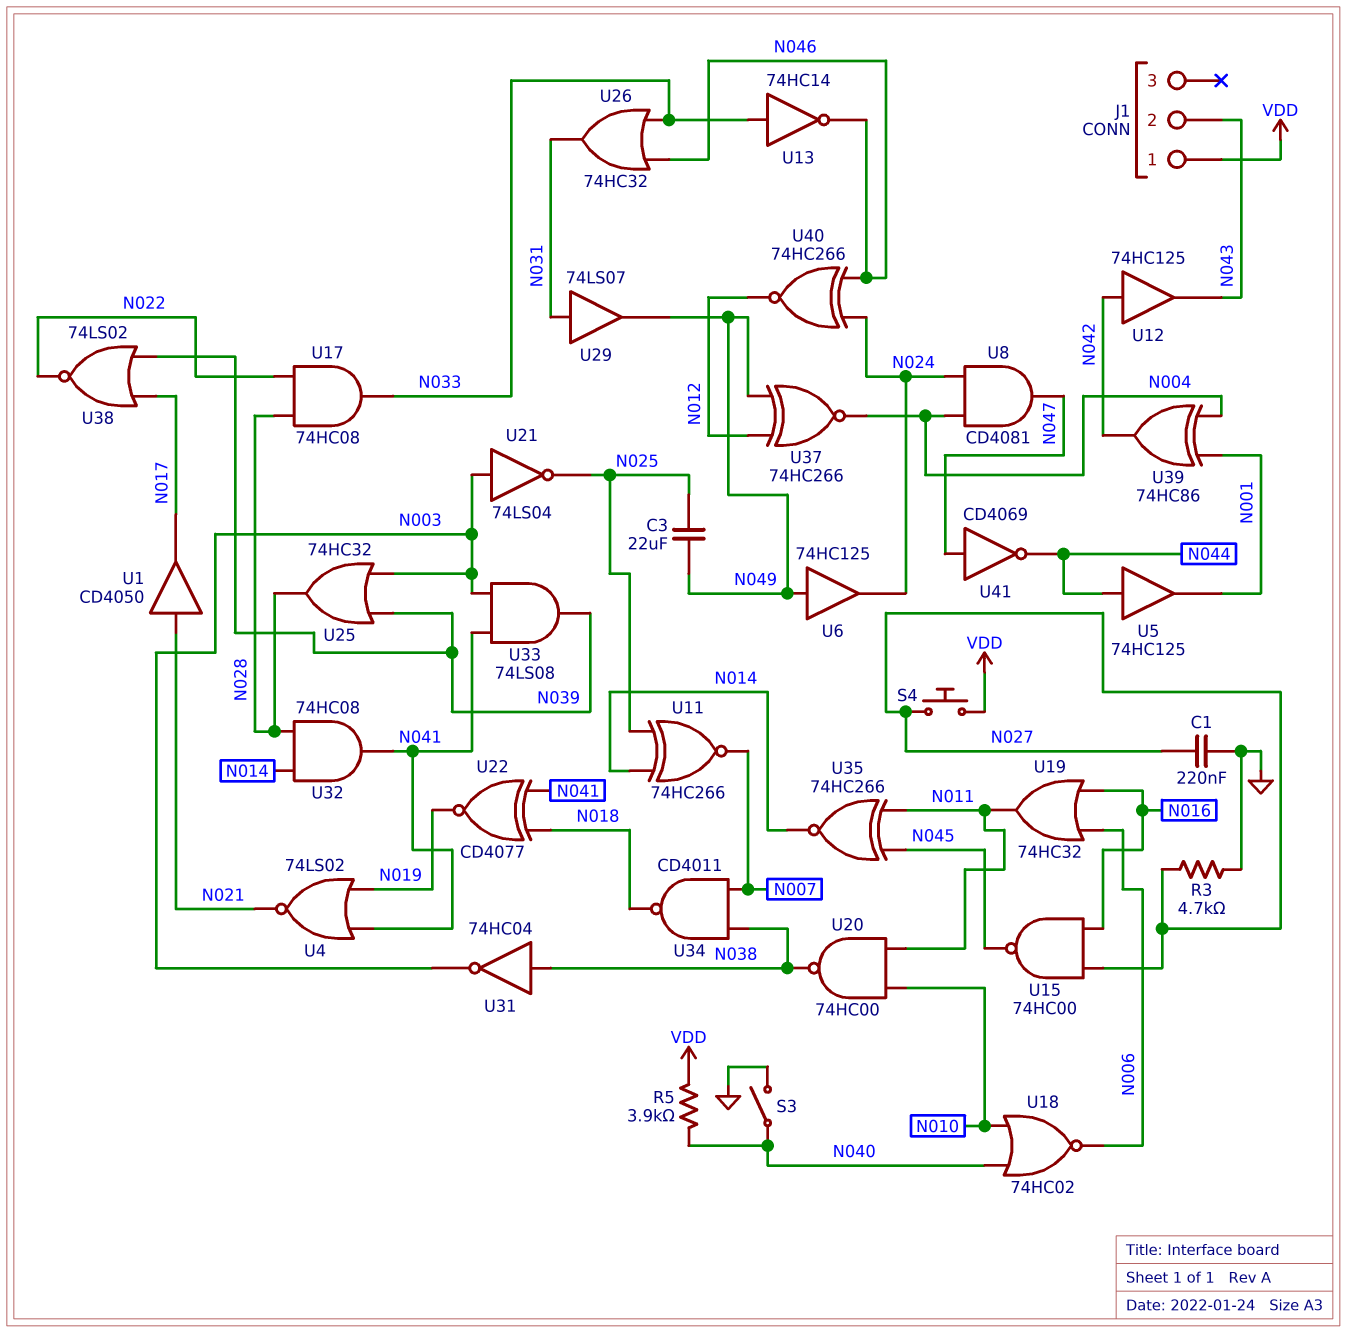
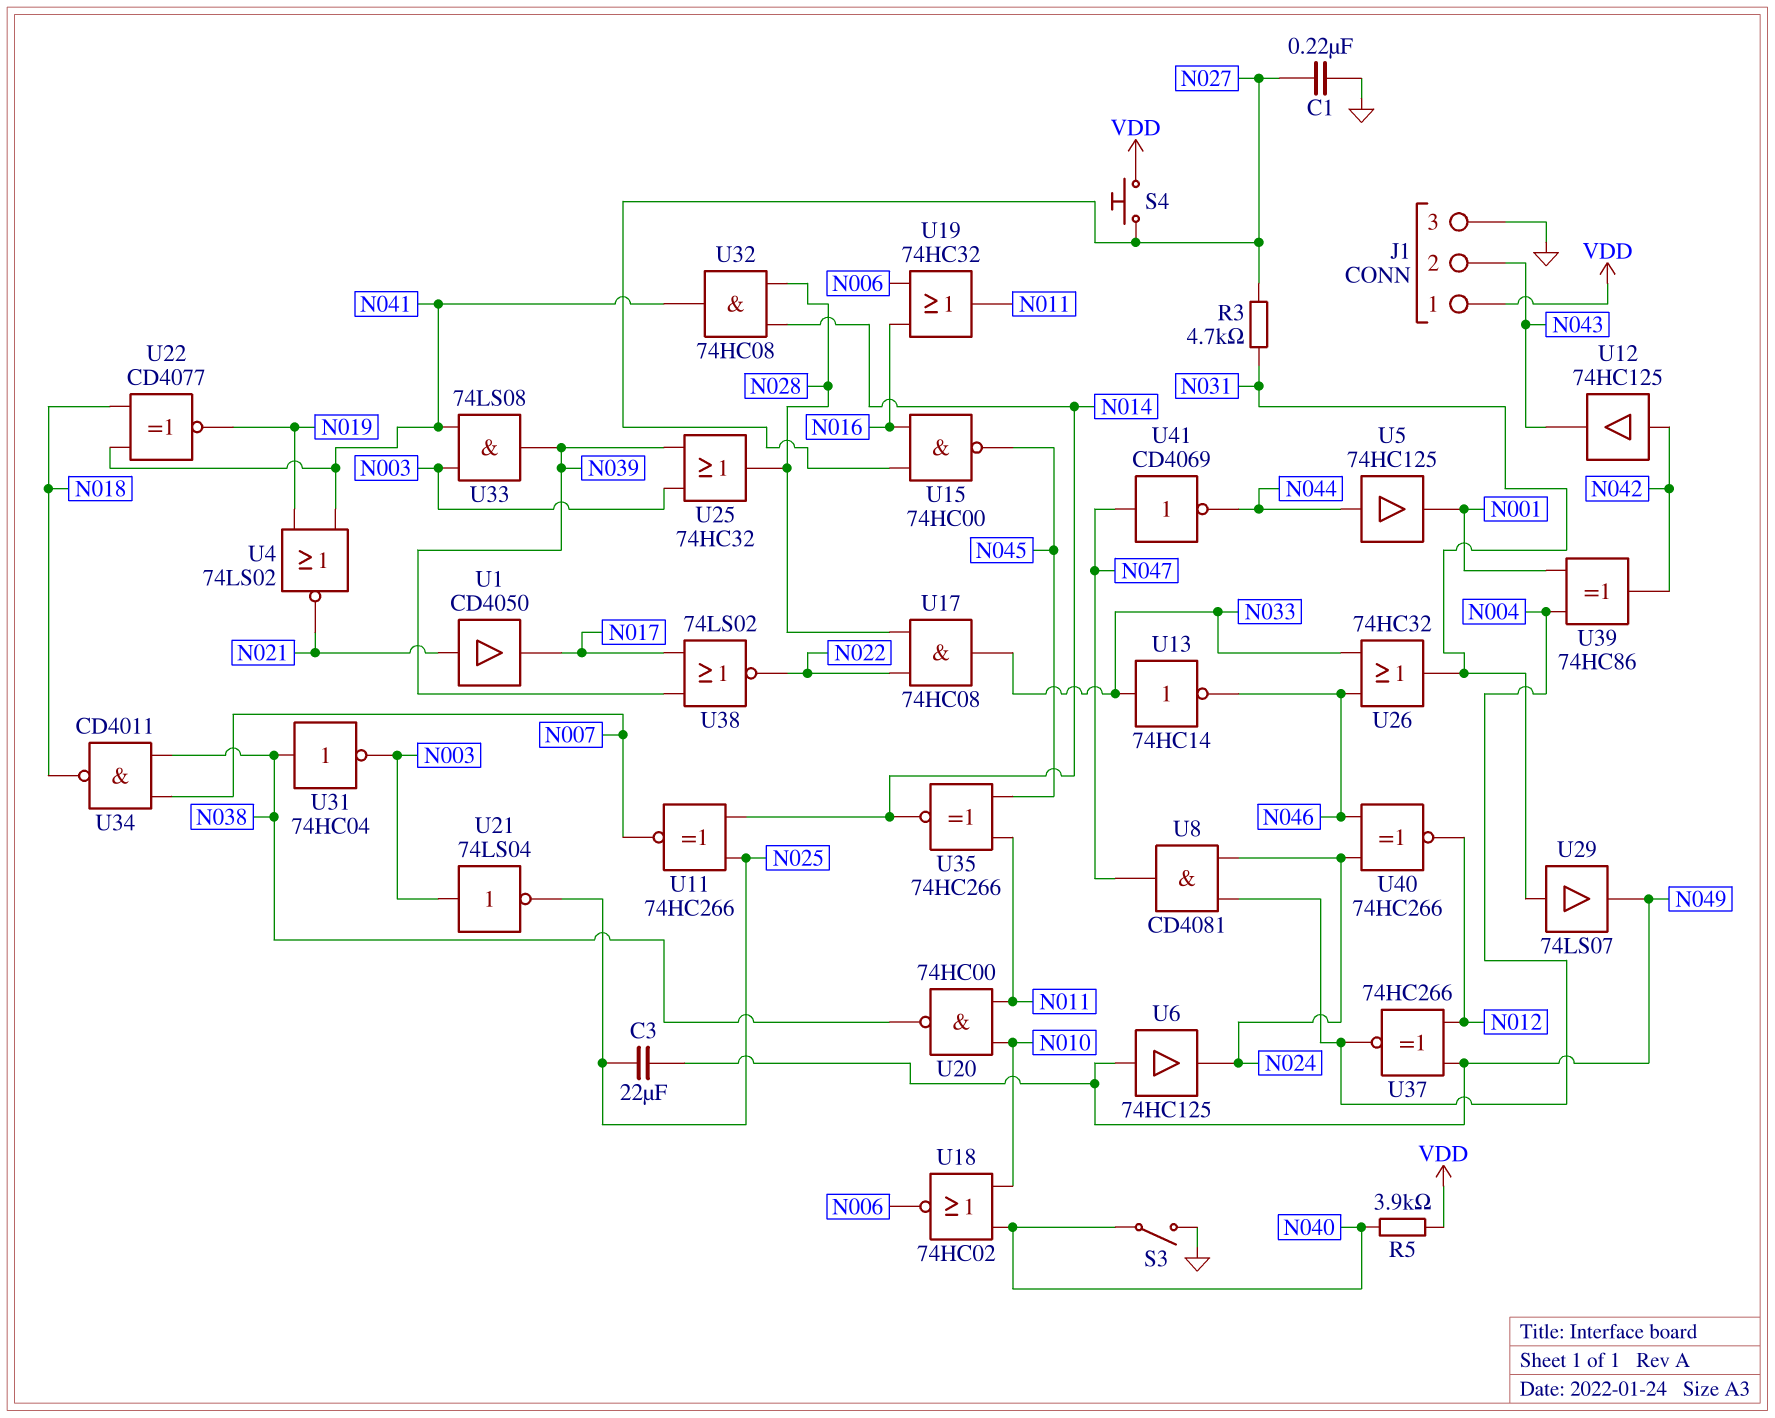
J1 pin 3: none -> GND
R3: 4.7k (GND, N027) -> 4.7k (N027, N031)

